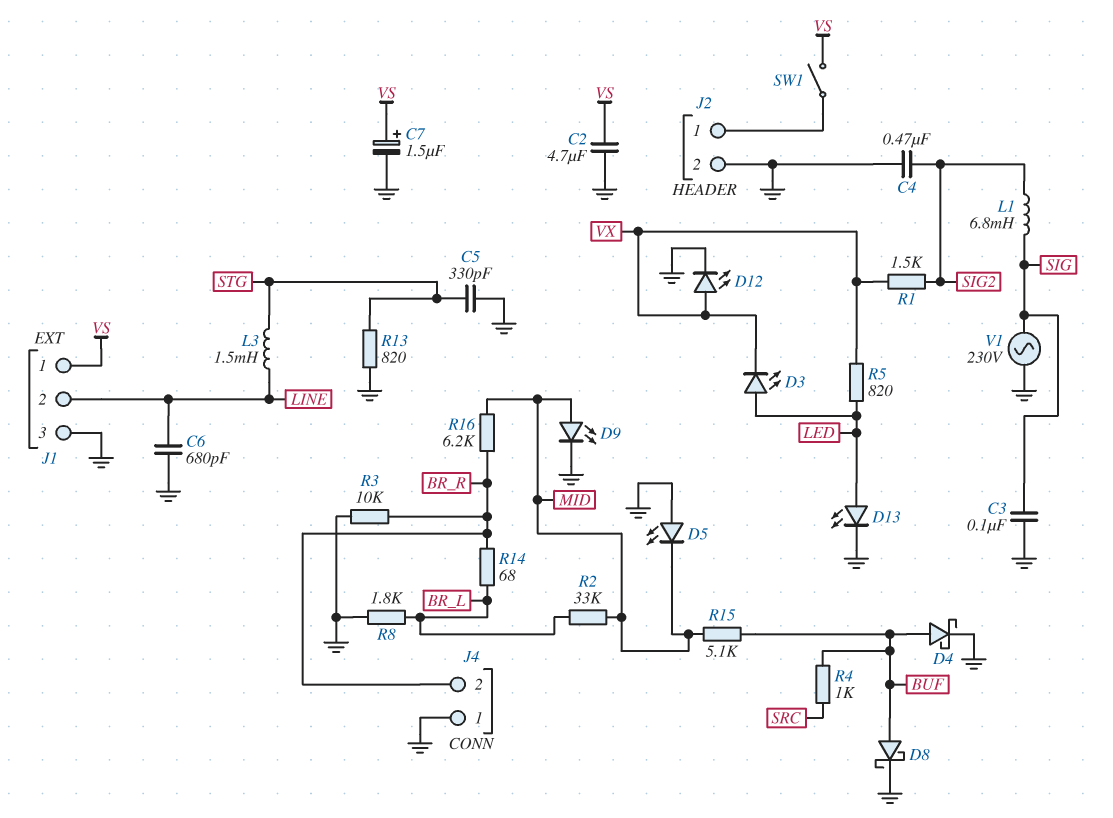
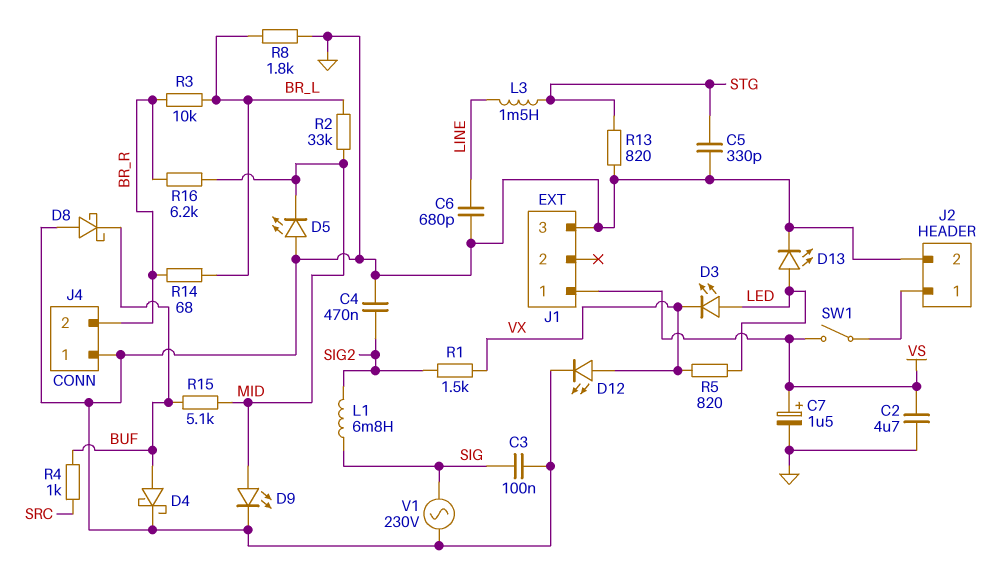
D8: schottky (A BUF, K GND) -> schottky (A GND, K BUF)
J1 pin 2: LINE -> none
R3: 10k (BR_R, GND) -> 10k (BR_L, BR_R)

